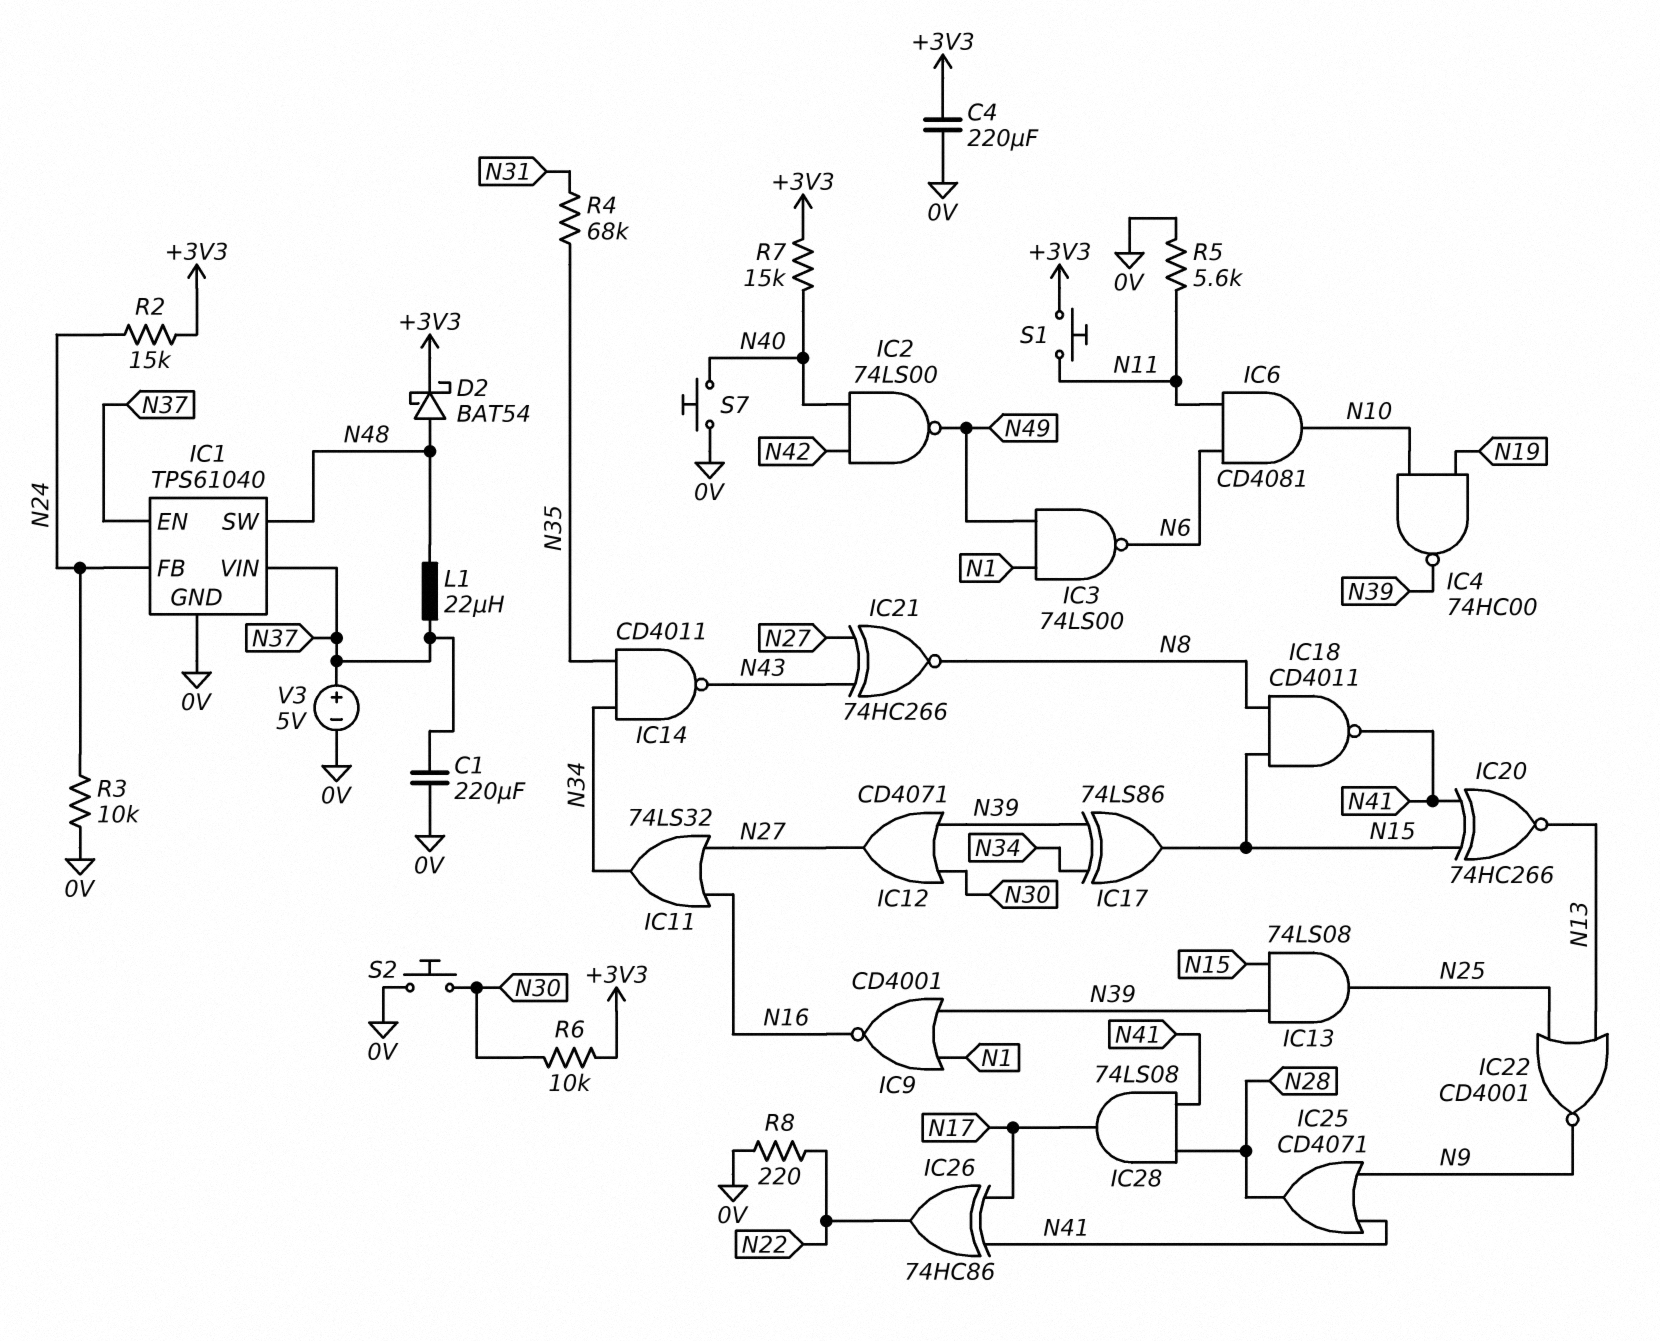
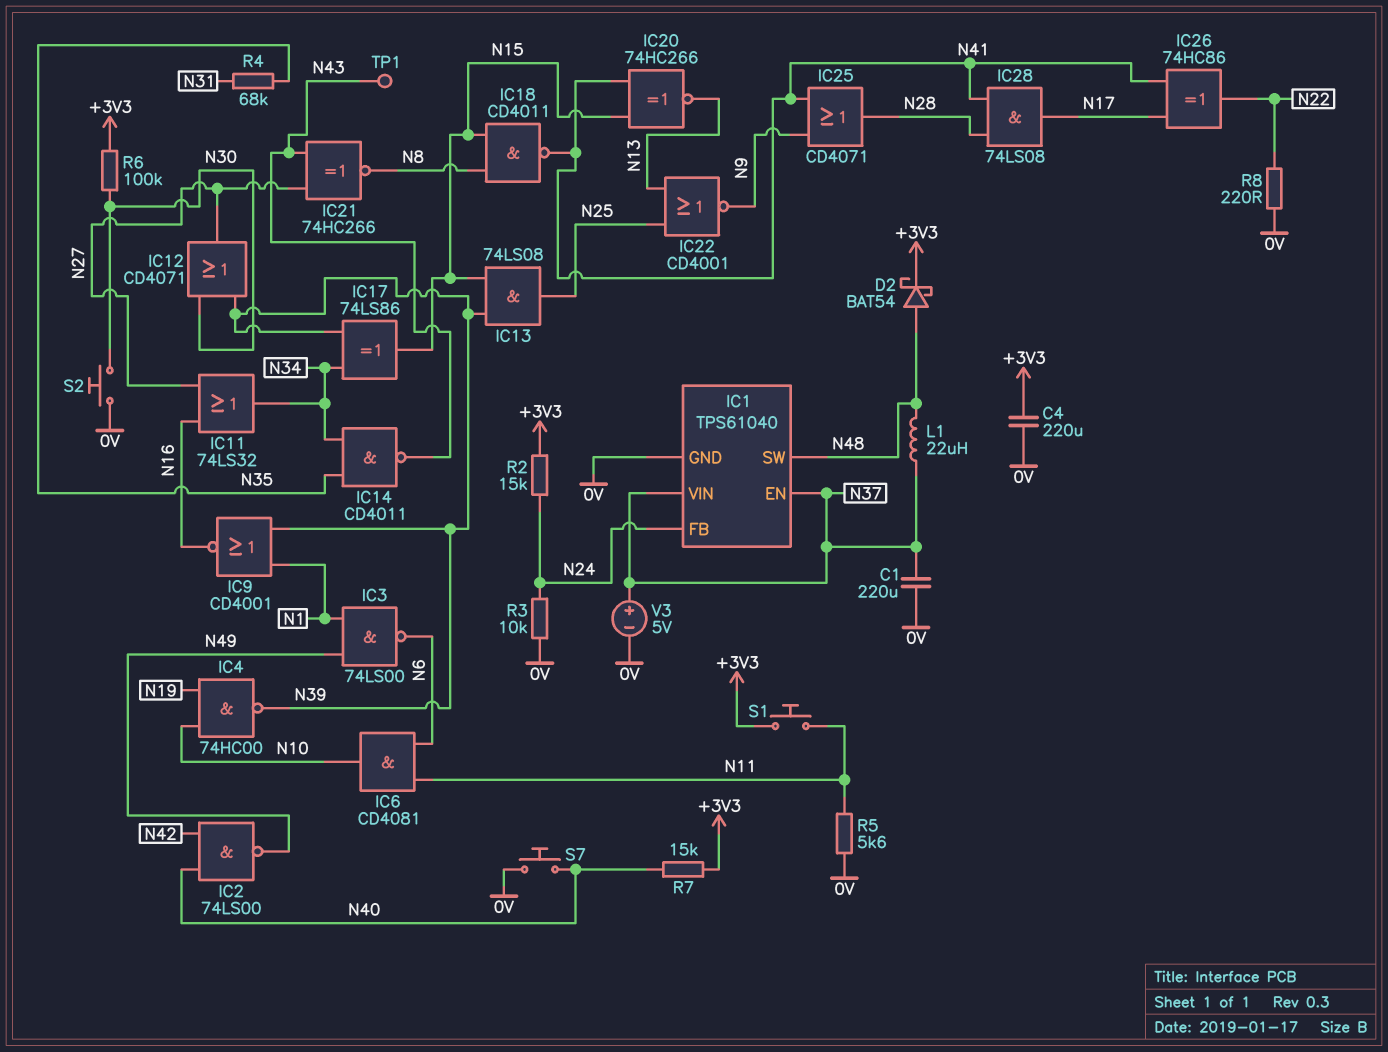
R6: 10k (+3V3, N30) -> 100k (+3V3, N30)
TP1: none -> test point (N43)

